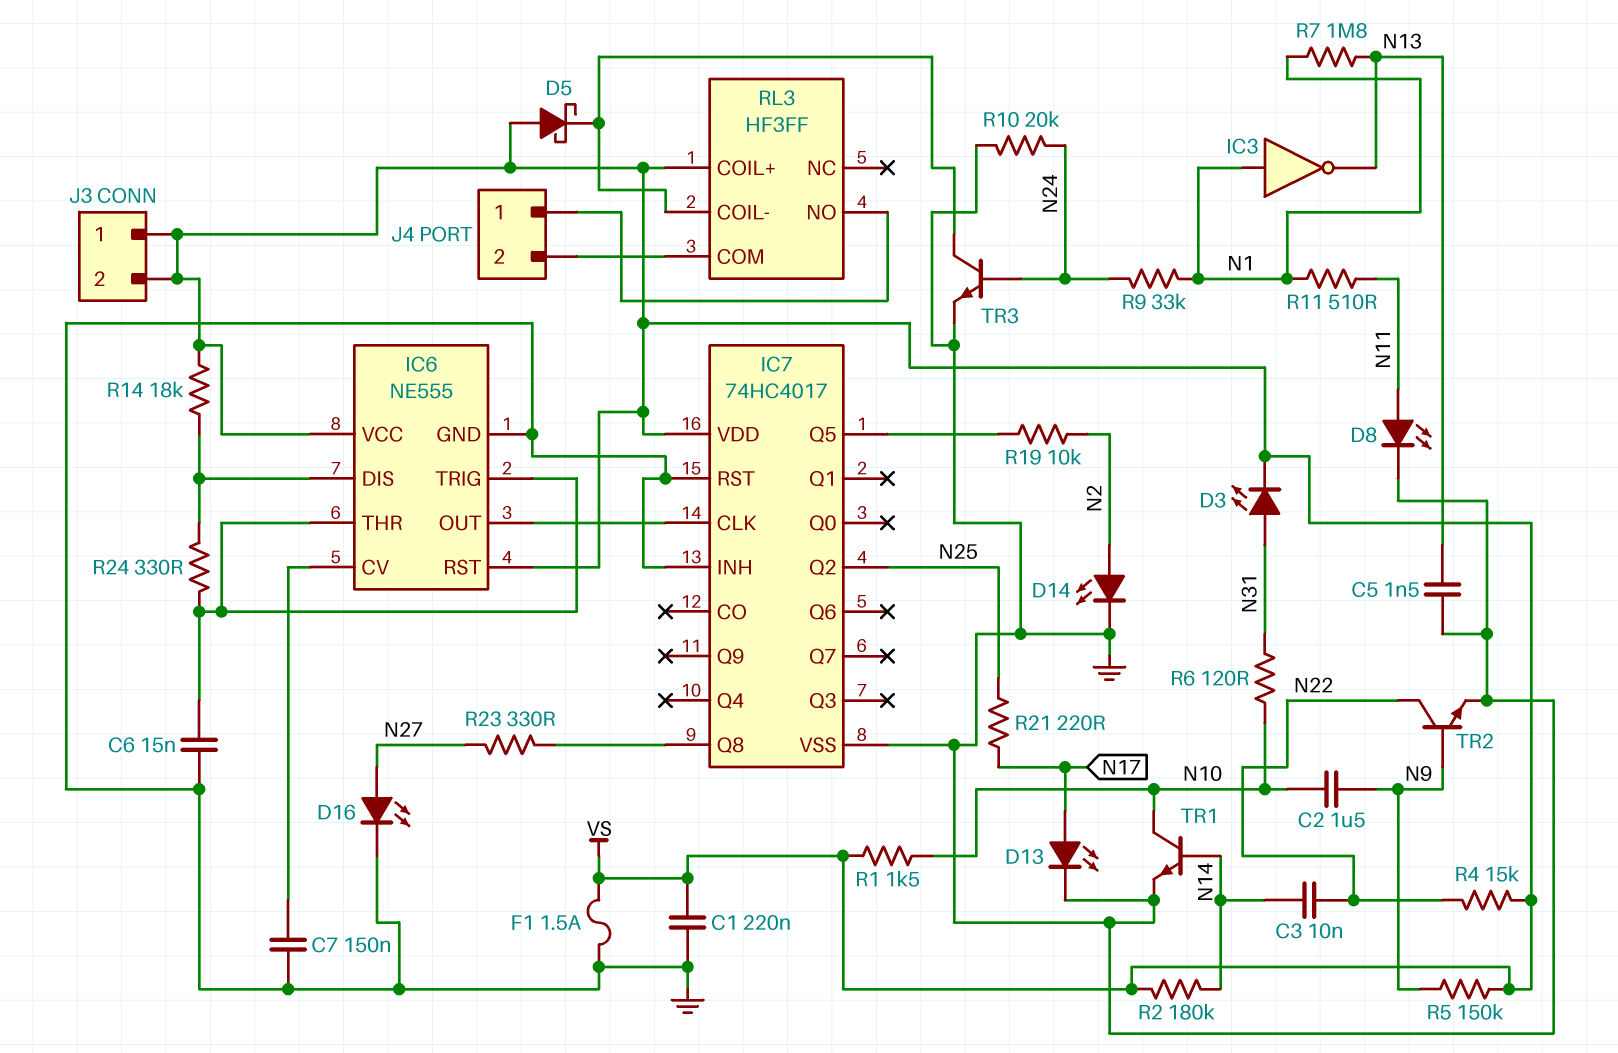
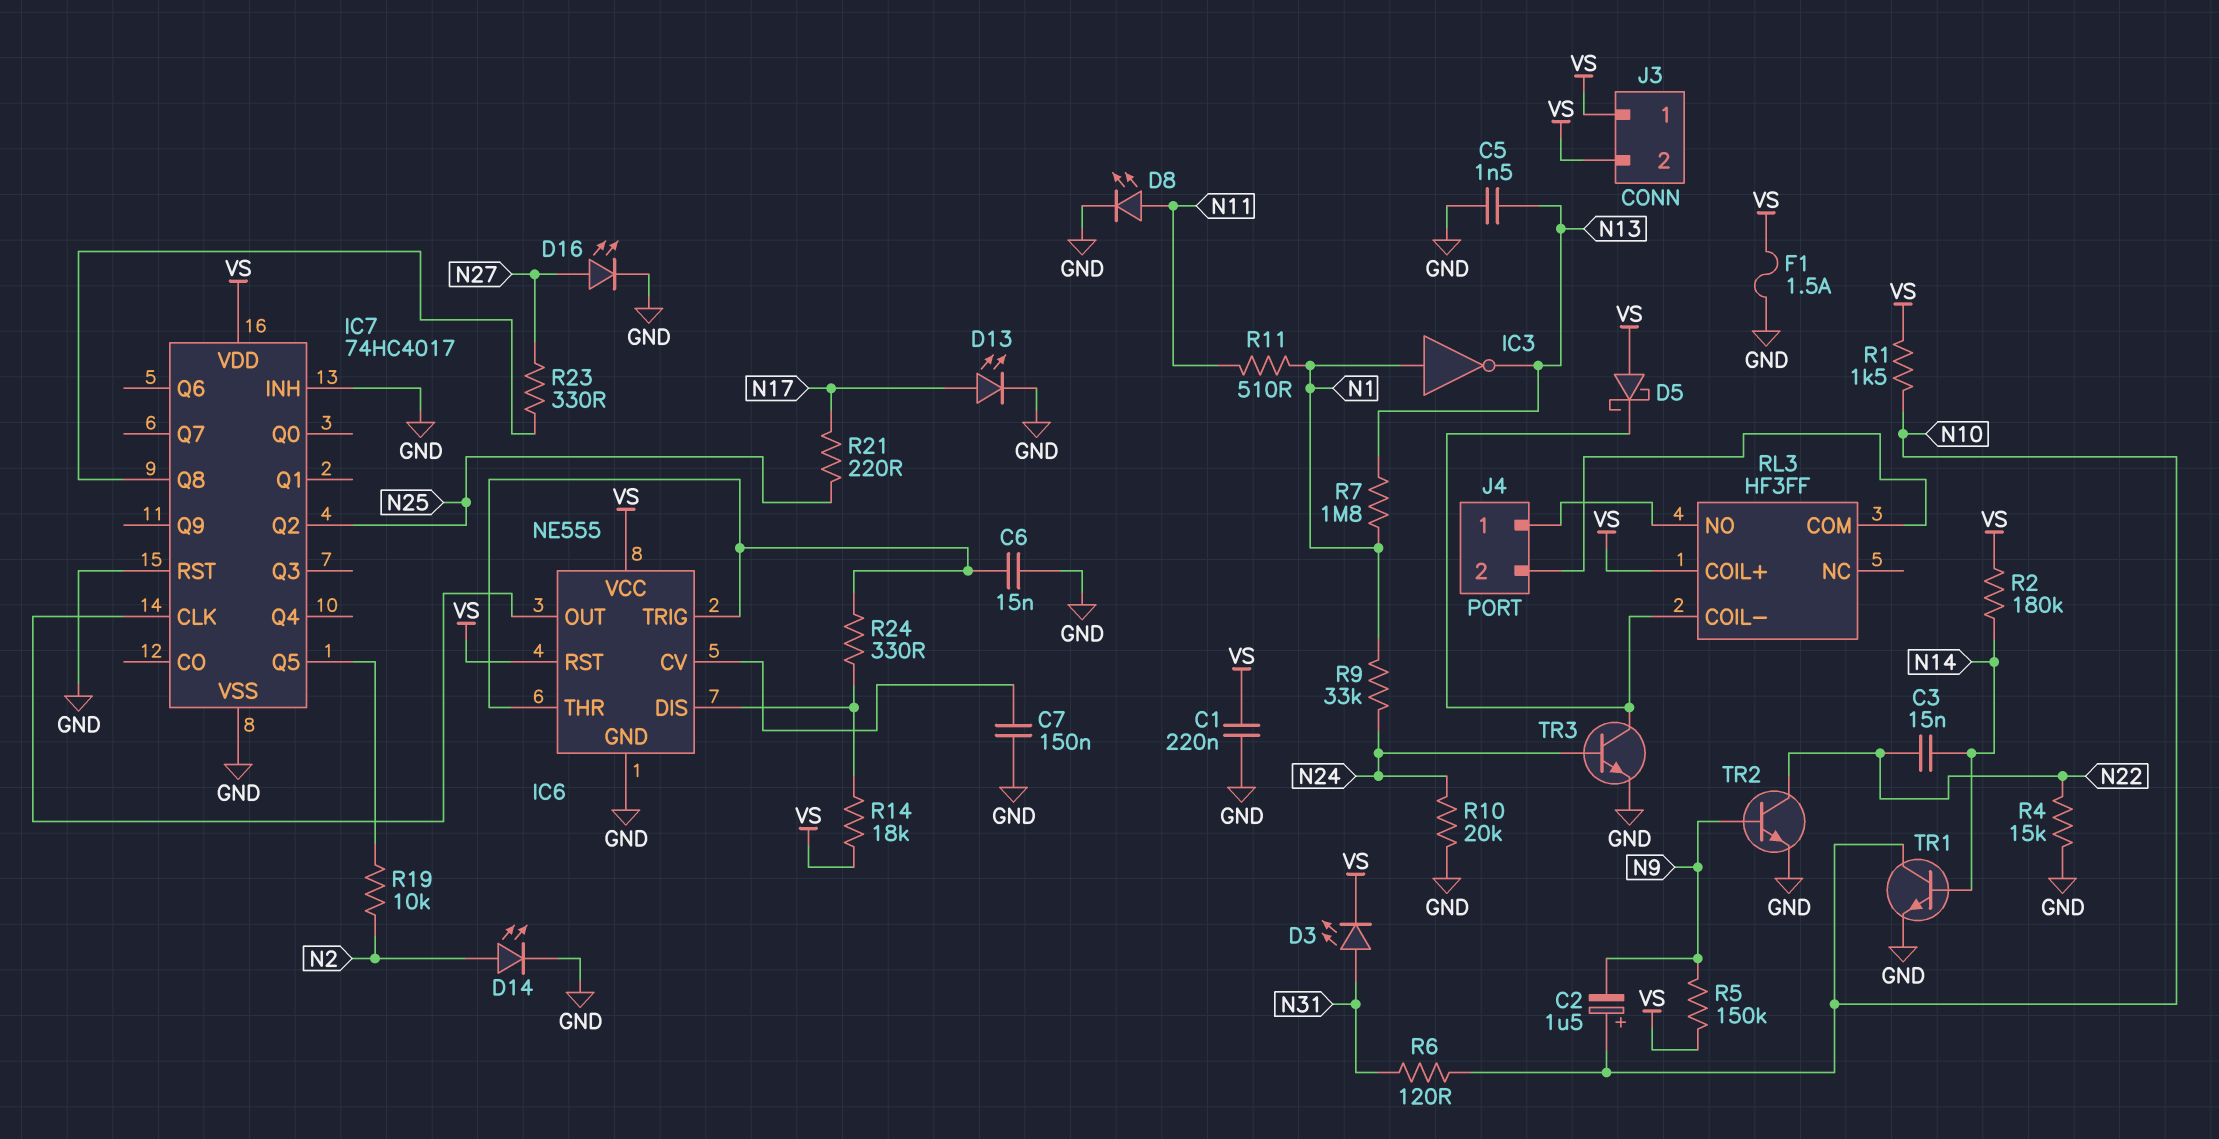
C2: 1.5uF (N9, N10) -> 1.5uF (plus N10, minus N9)
C3: 10nF (N14, N22) -> 15nF (N14, N22)
R4: 15k (N22, VS) -> 15k (GND, N22)

